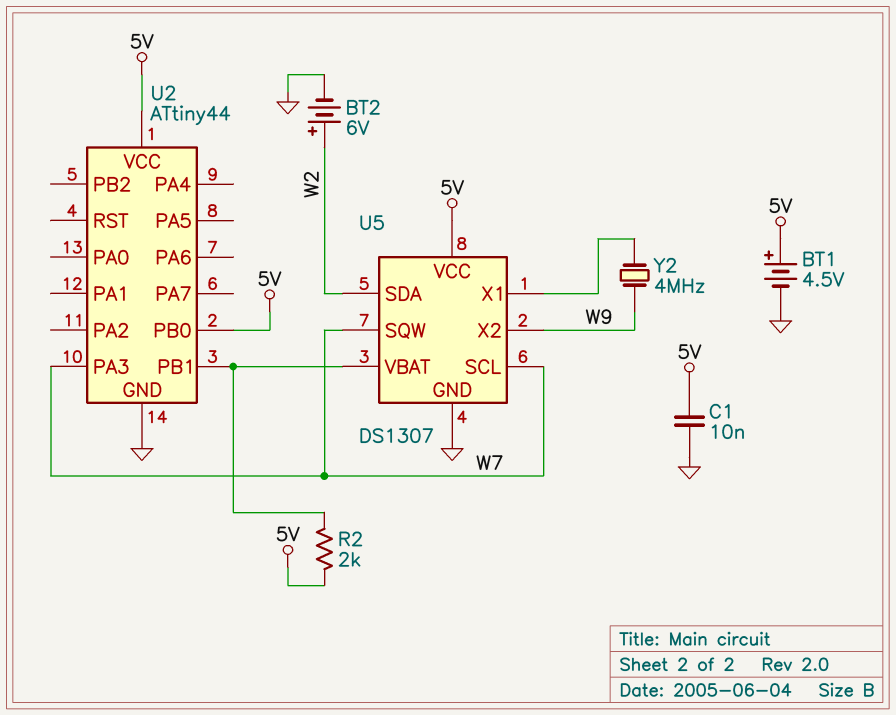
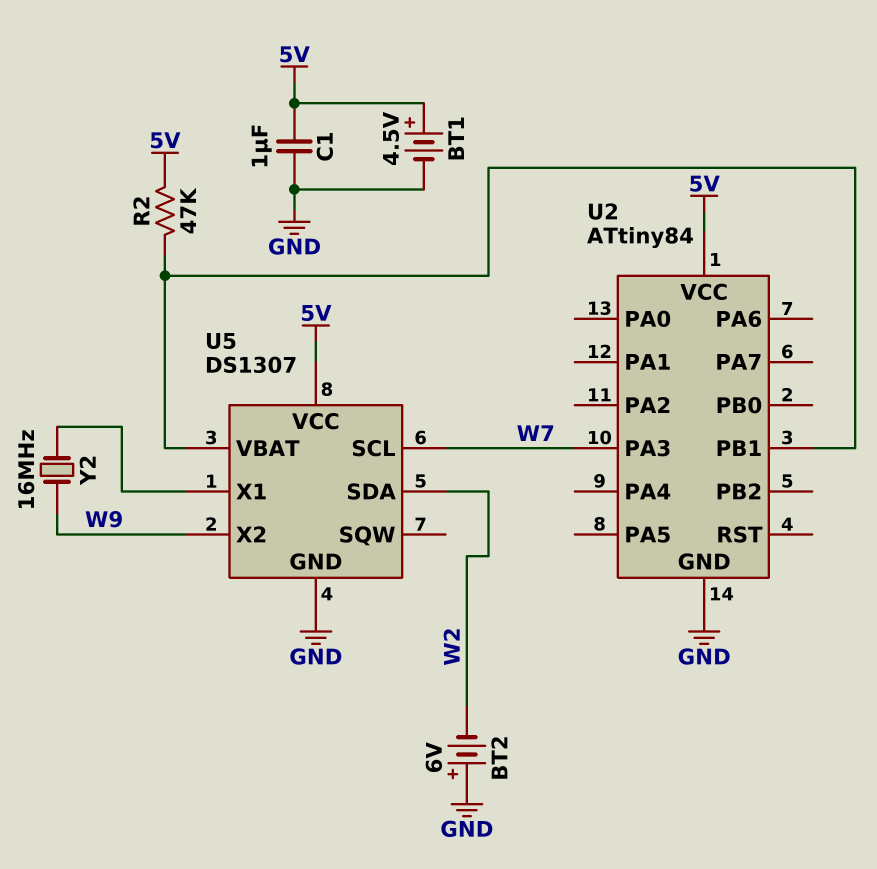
BT2: 6V (plus W2, minus GND) -> 6V (plus GND, minus W2)
C1: 10nF (5V, GND) -> 1uF (5V, GND)
R2: 2k (5V, U2/PB1) -> 47k (5V, U2/PB1)
U2: ATtiny44 -> ATtiny84
U2 pin PB0: 5V -> none
U5 pin SQW: W7 -> none
Y2: 4MHz (U5/X1, W9) -> 16MHz (U5/X1, W9)

